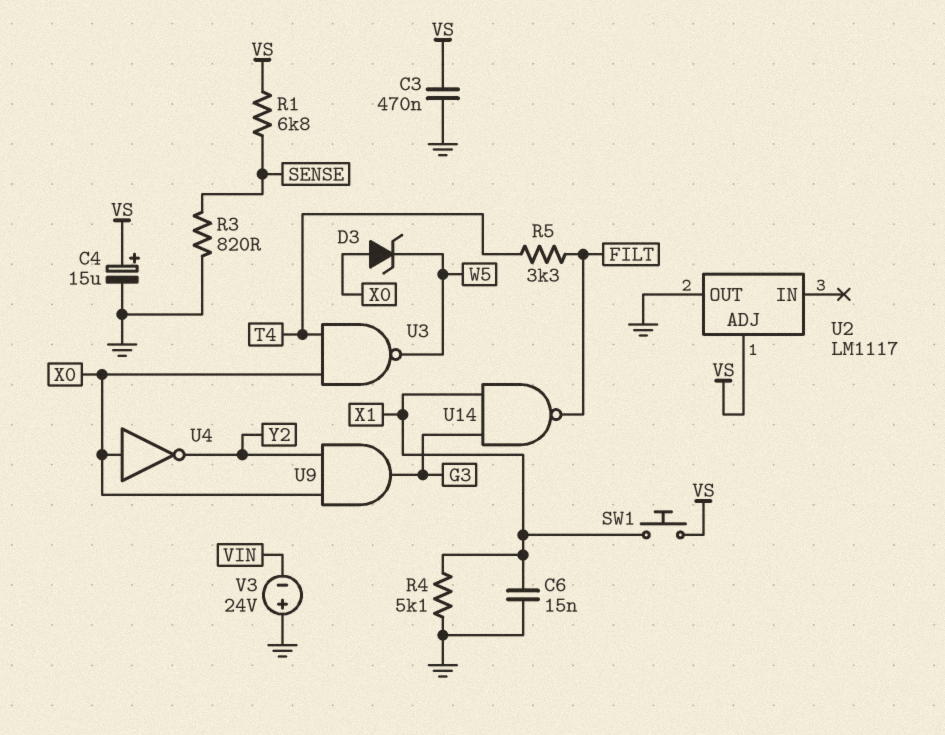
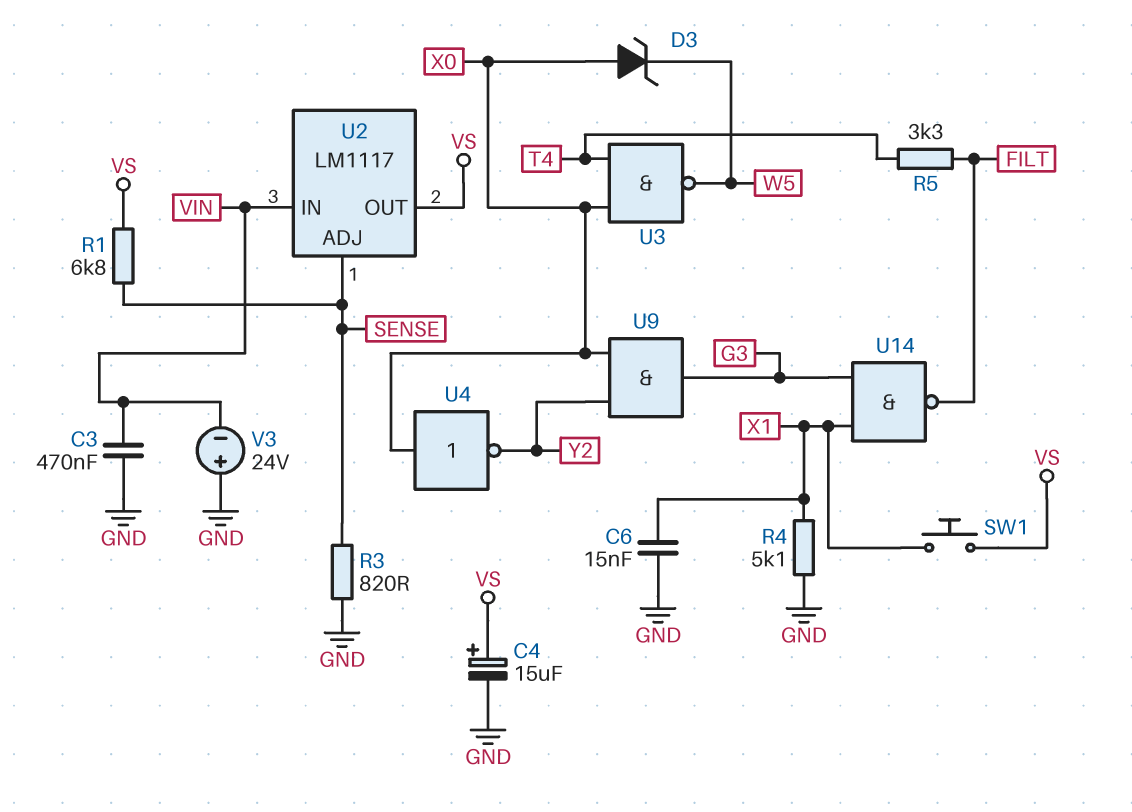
C3: 470nF (GND, VS) -> 470nF (GND, VIN)
U2 pin ADJ: VS -> SENSE
U2 pin IN: none -> VIN
U2 pin OUT: GND -> VS

